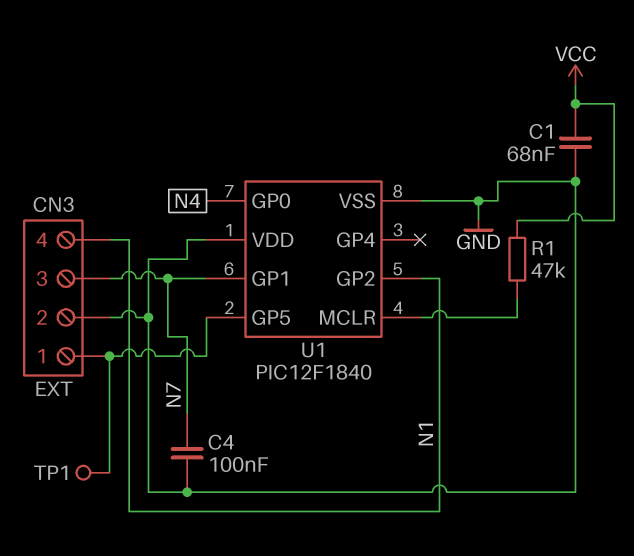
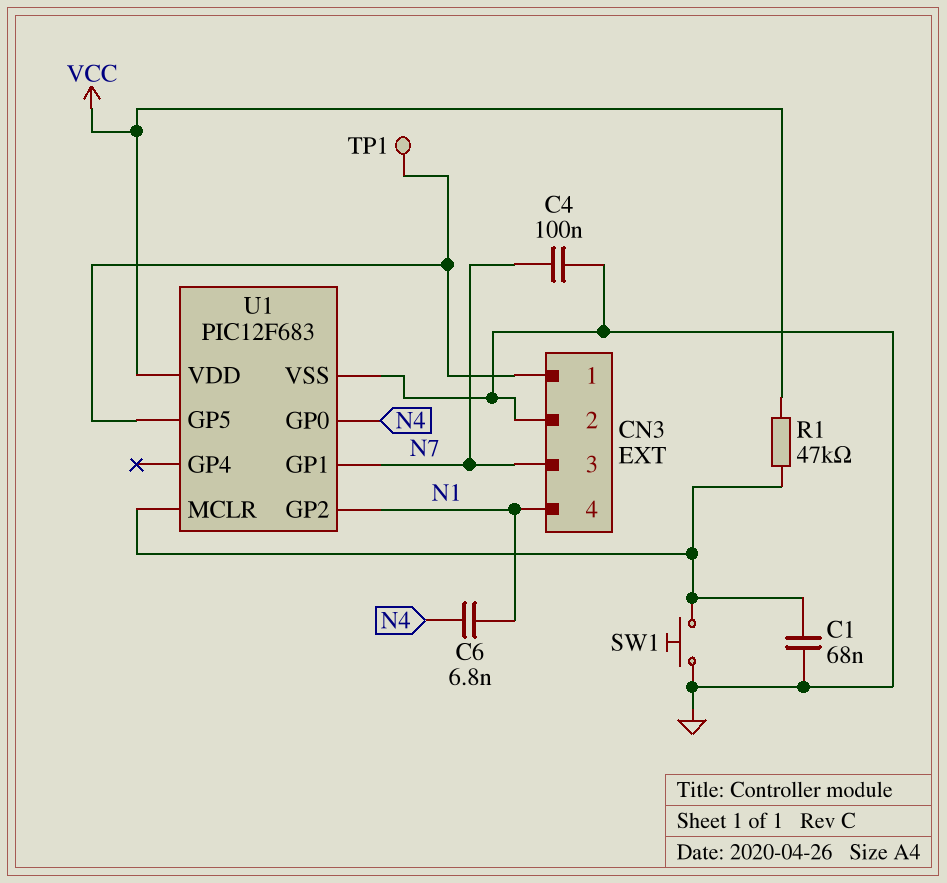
C1: 68nF (GND, VCC) -> 68nF (GND, U1/MCLR)
C6: none -> 6.8nF (N1, N4)
SW1: none -> button (GND, U1/MCLR)
U1: PIC12F1840 -> PIC12F683
U1 pin VDD: GND -> VCC

